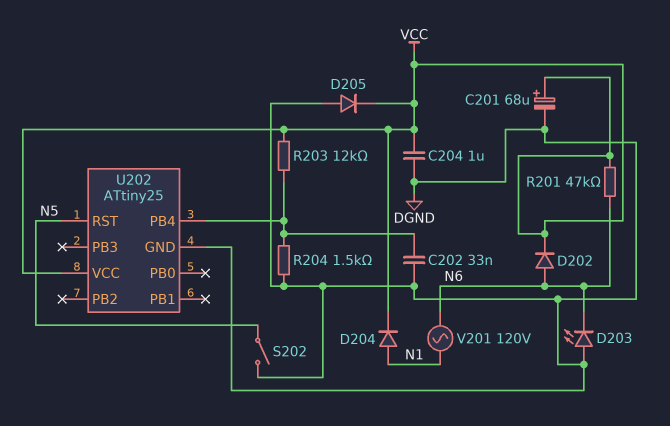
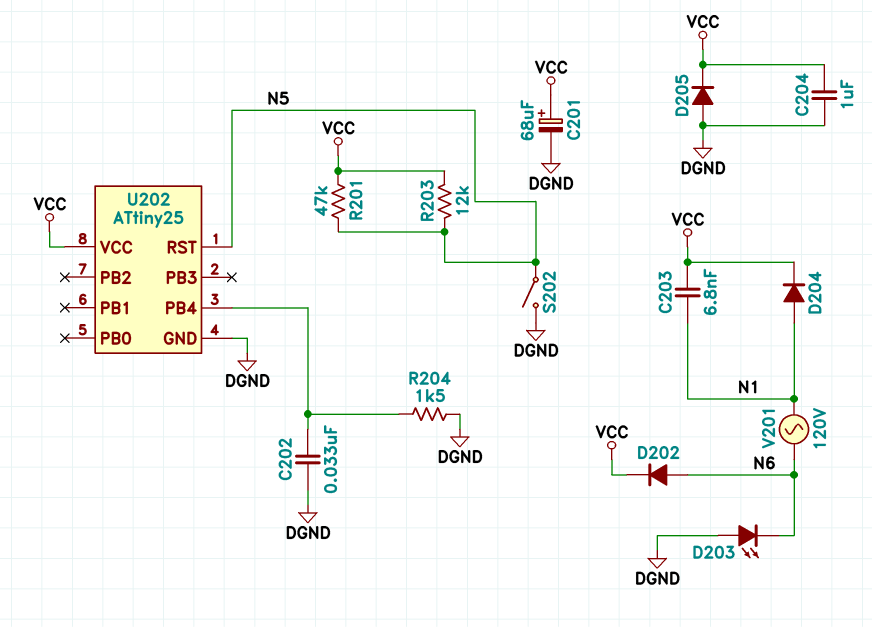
C203: none -> 6.8nF (N1, VCC)
R201: 47k (N6, VCC) -> 47k (N5, VCC)
R203: 12k (U202/PB4, VCC) -> 12k (N5, VCC)

